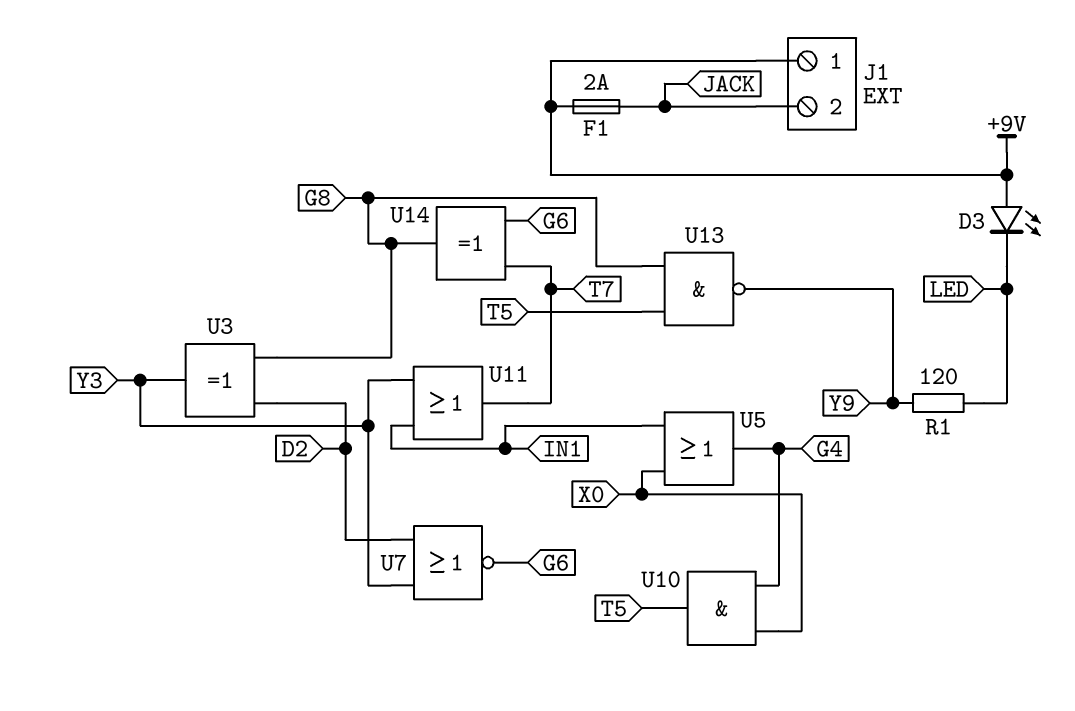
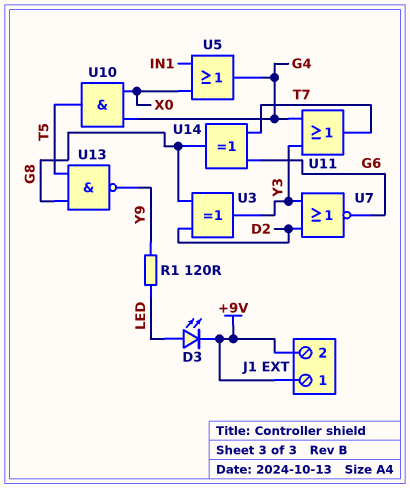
D3: LED (A +9V, K LED) -> LED (A LED, K +9V)
F1: 2A (+9V, JACK) -> none
J1 pin 2: JACK -> +9V
U11: OR (in IN1, in Y3, out T7) -> OR (in G4, in Y3, out T7)

